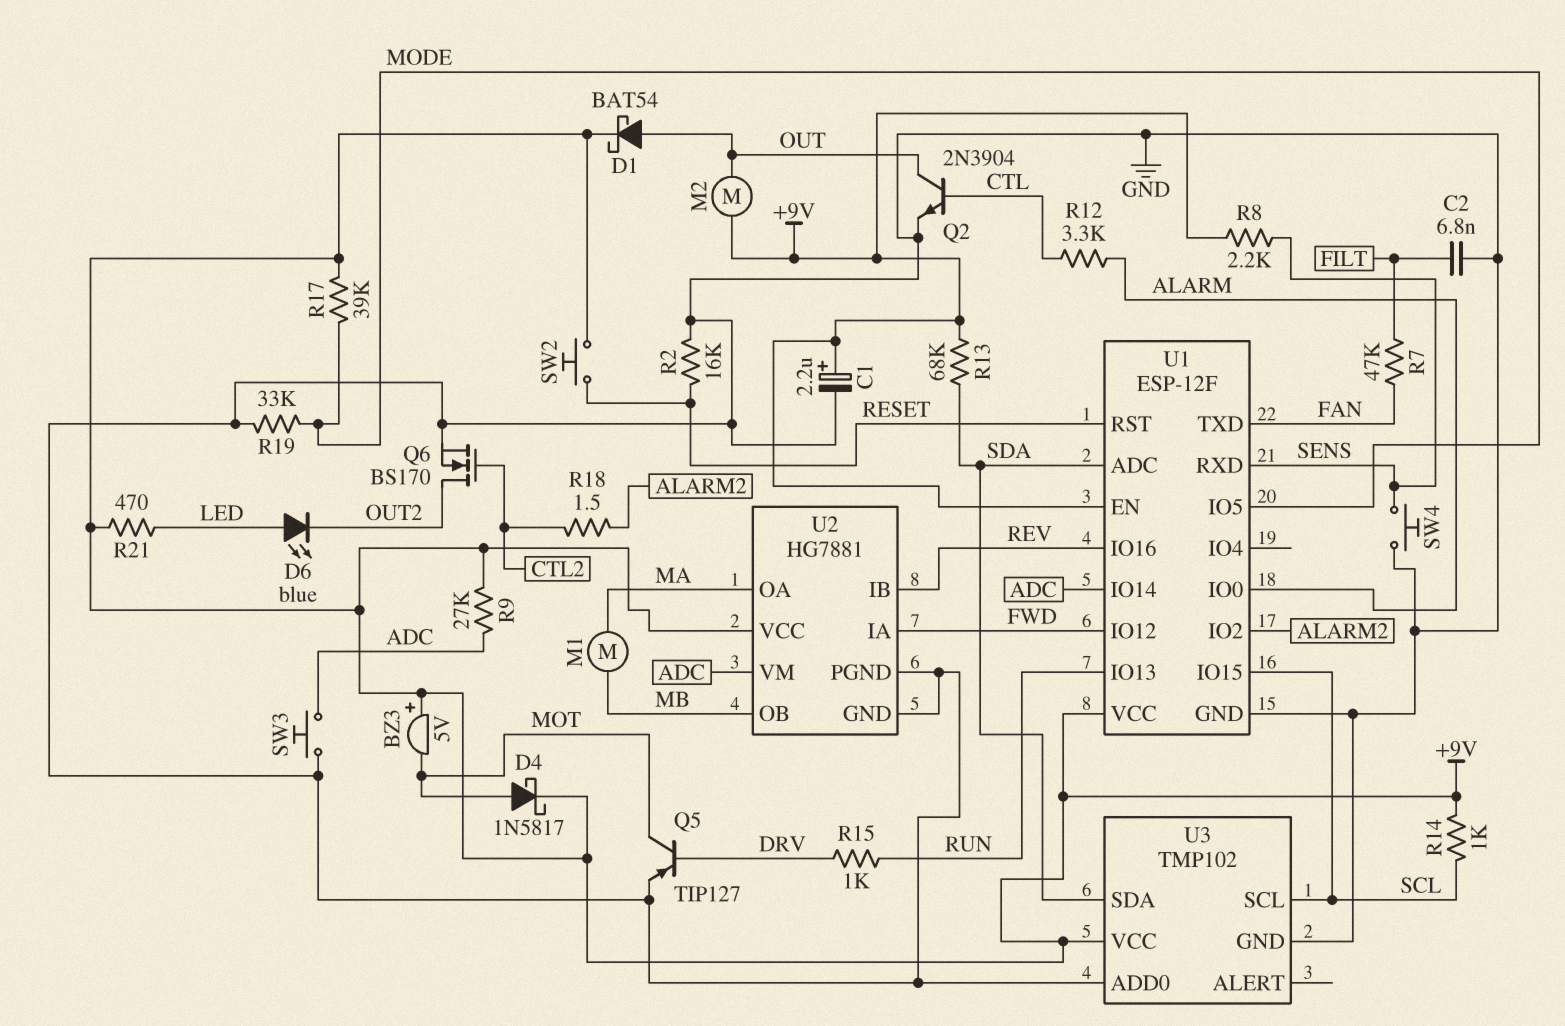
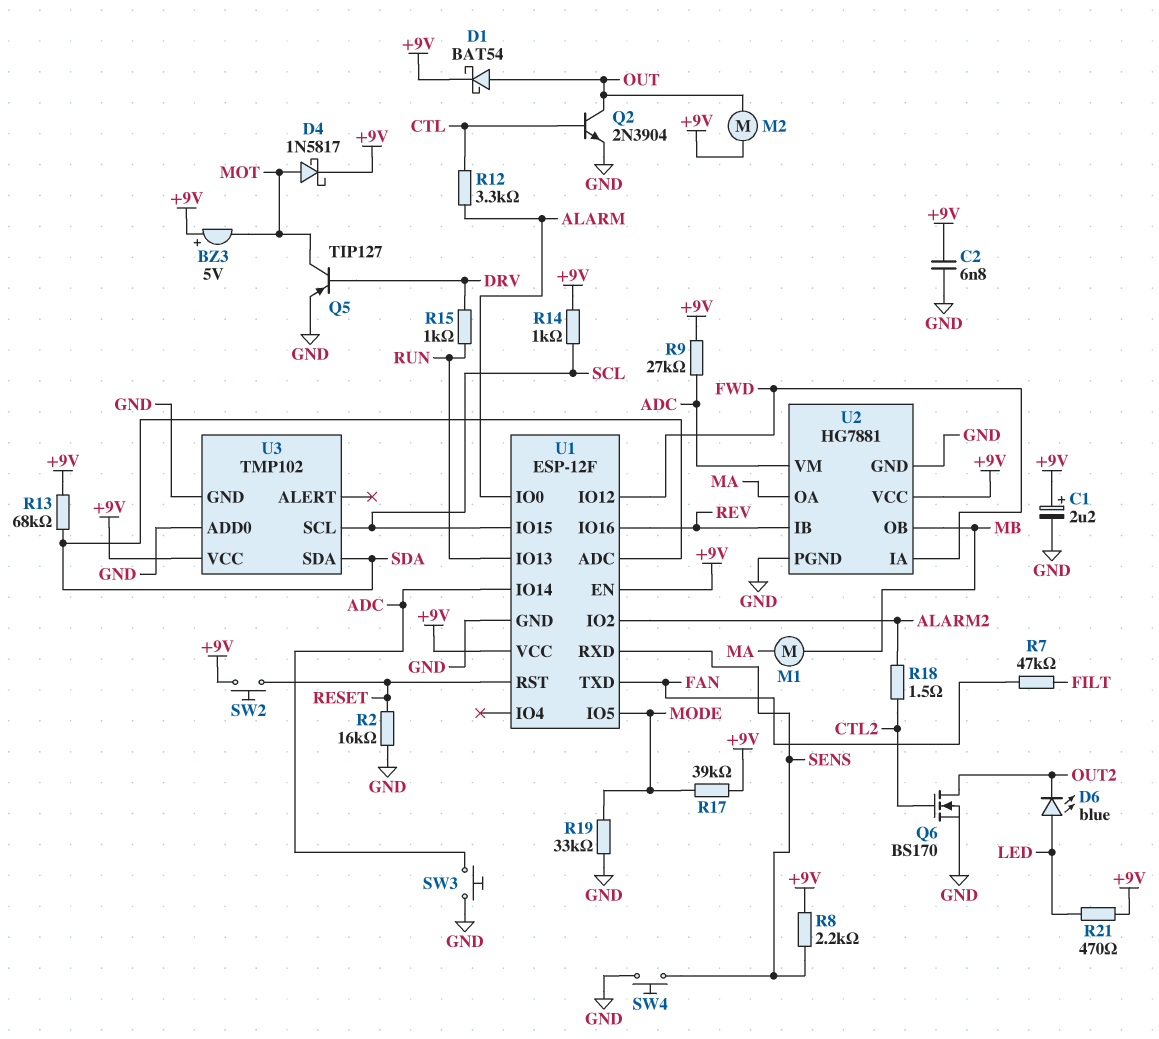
C2: 6.8nF (FILT, GND) -> 6.8nF (+9V, GND)

